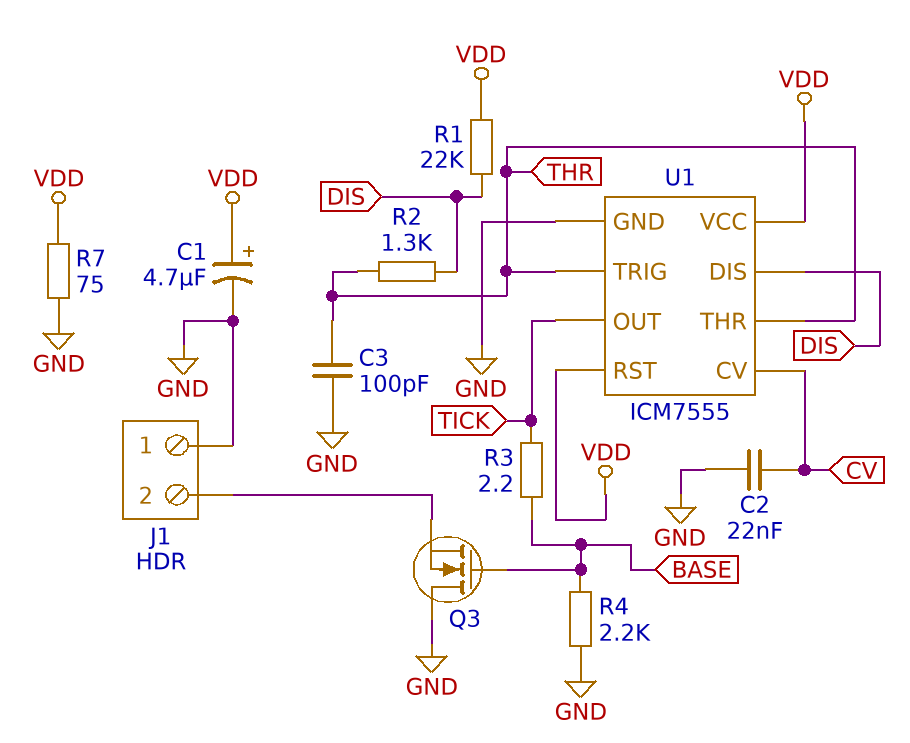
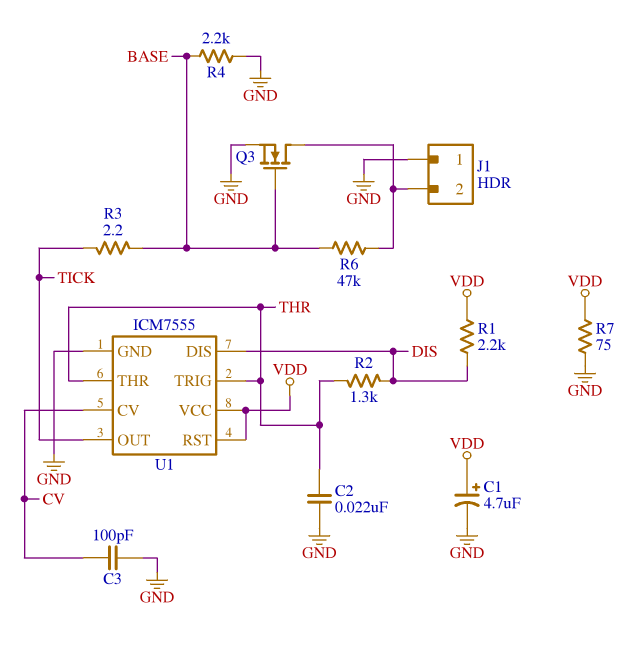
C2: 22nF (CV, GND) -> 22nF (GND, THR)
C3: 100pF (GND, THR) -> 100pF (CV, GND)
Q3: NMOS (G BASE, D GND, S J1/2) -> NMOS (G BASE, D J1/2, S GND)
R1: 22k (DIS, VDD) -> 2.2k (DIS, VDD)
R6: none -> 47k (BASE, J1/2)

